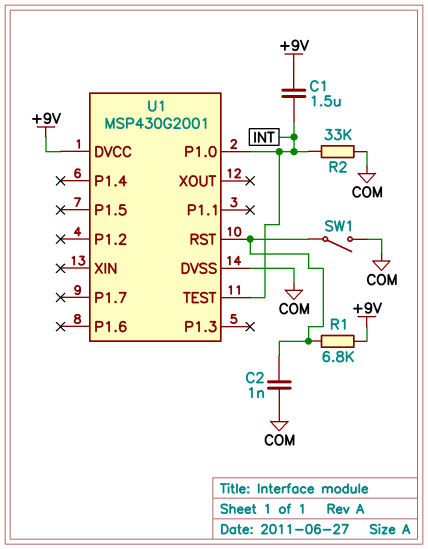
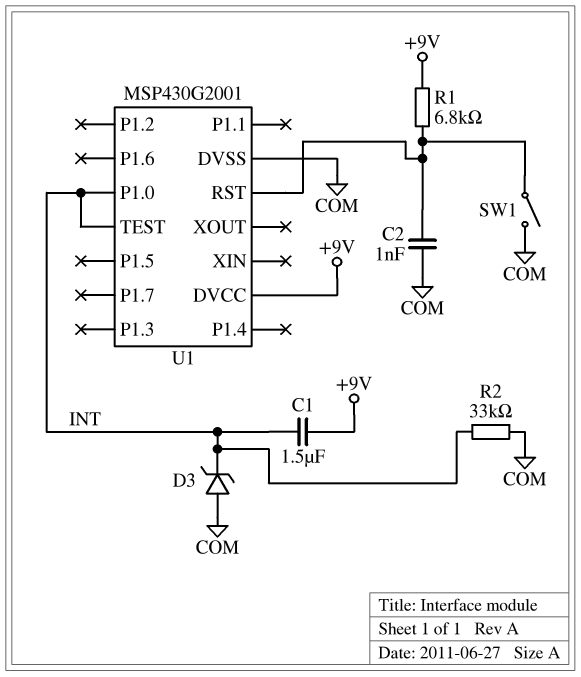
D3: none -> zener (A COM, K INT)

